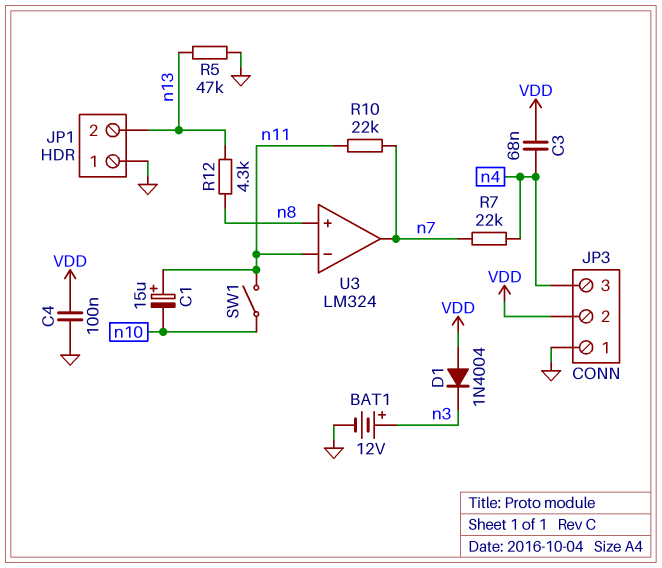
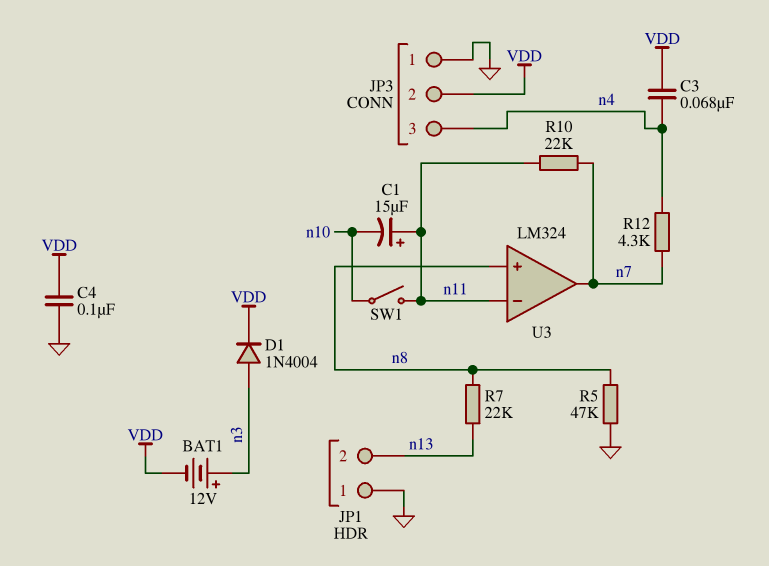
BAT1: 12V (plus n3, minus GND) -> 12V (plus n3, minus VDD)
D1: diode 1N4004 (A VDD, K n3) -> diode 1N4004 (A n3, K VDD)
R5: 47k (GND, n13) -> 47k (GND, n8)
R7: 22k (n4, n7) -> 22k (n8, n13)
R12: 4.3k (n8, n13) -> 4.3k (n4, n7)

